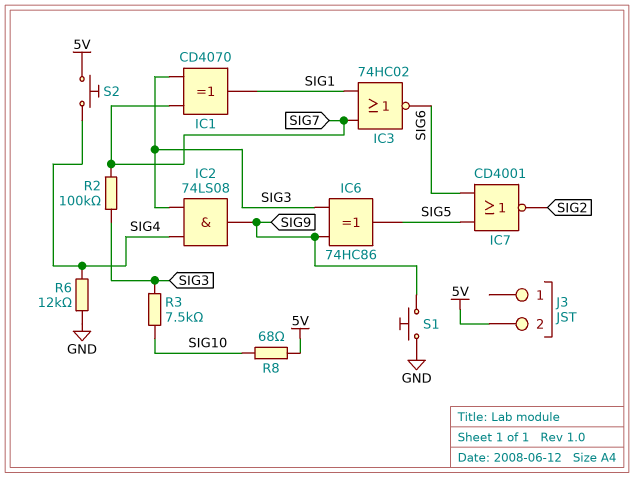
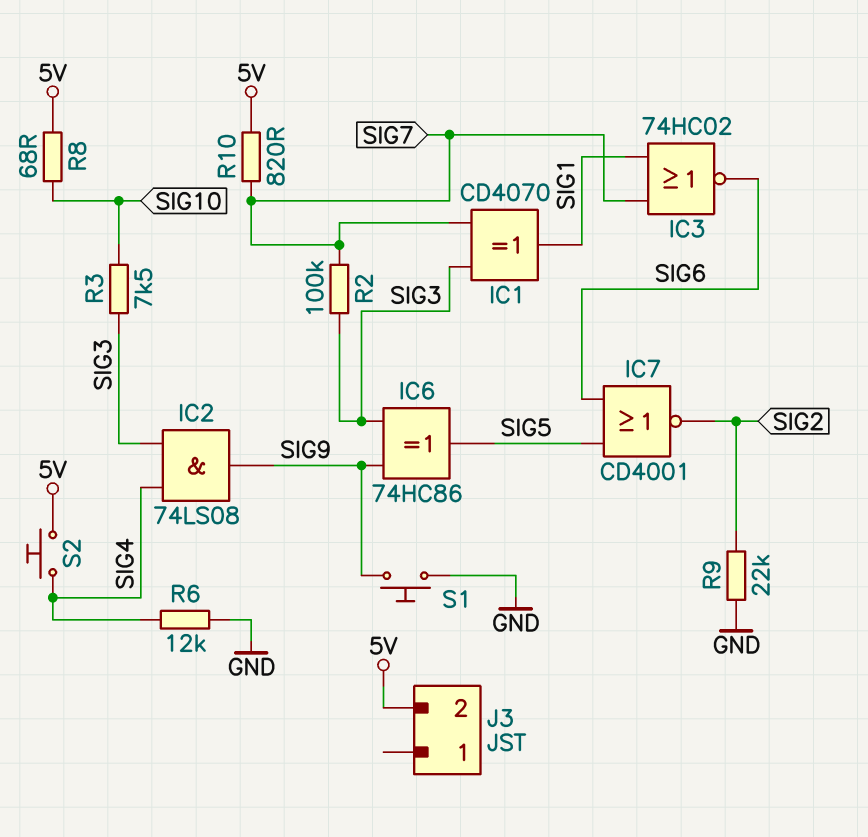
R9: none -> 22k (GND, SIG2)
R10: none -> 820 (5V, SIG7)

